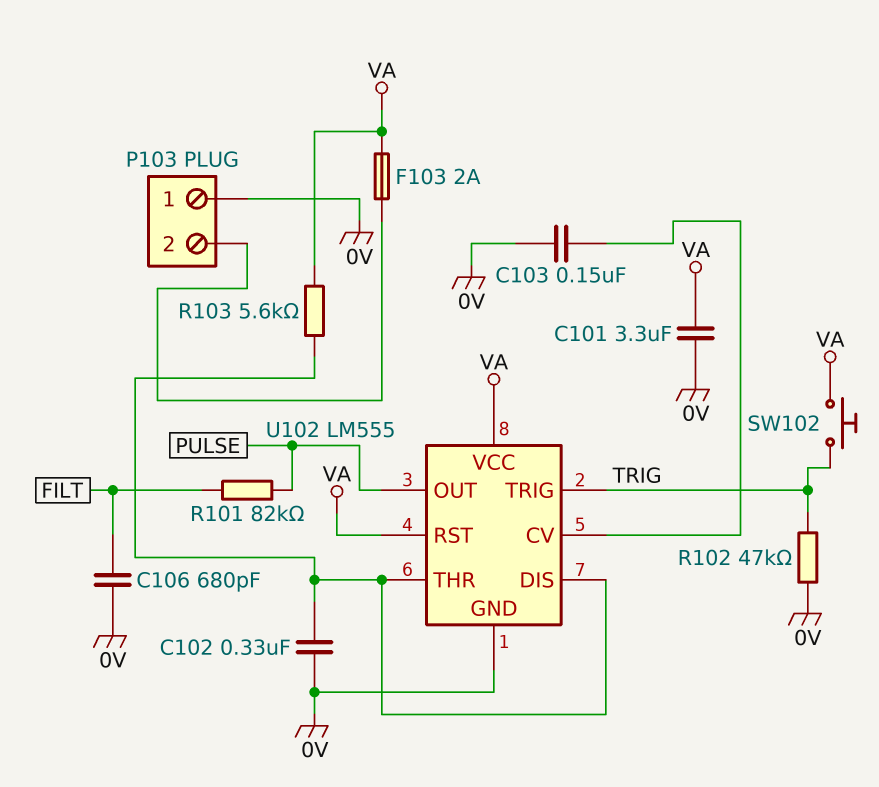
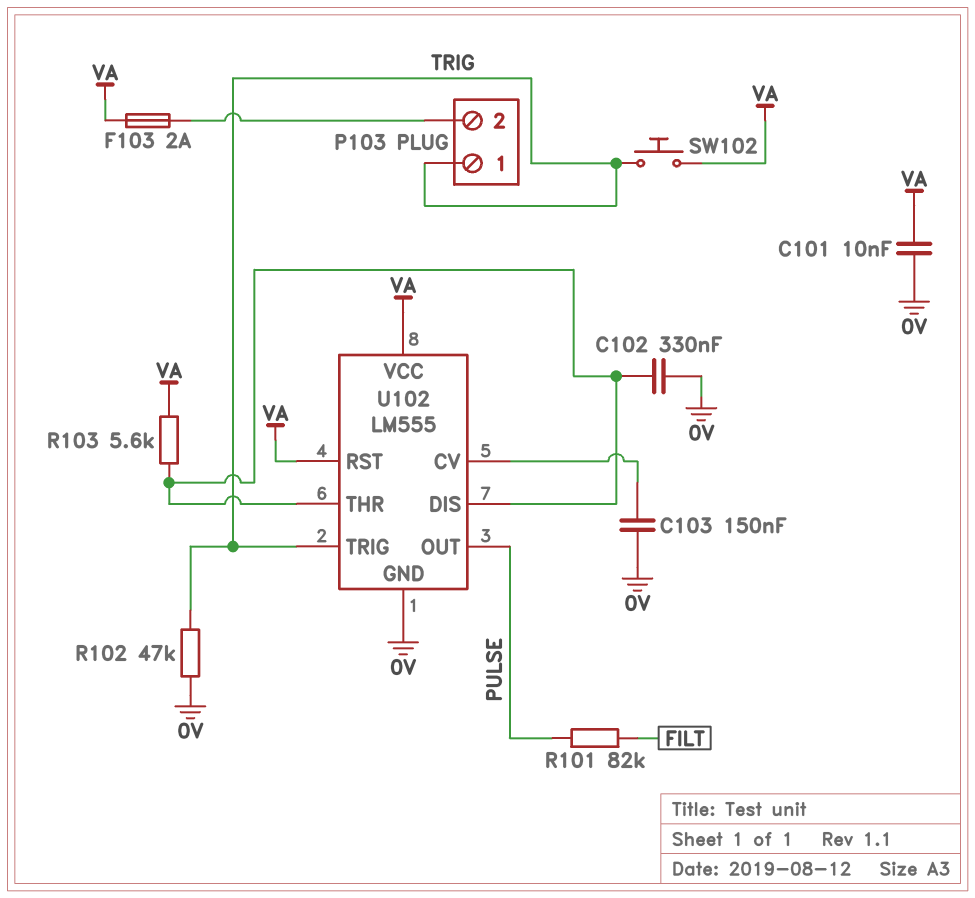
C101: 3.3uF (0V, VA) -> 10nF (0V, VA)
C106: 680pF (0V, FILT) -> none
P103 pin 1: 0V -> TRIG

